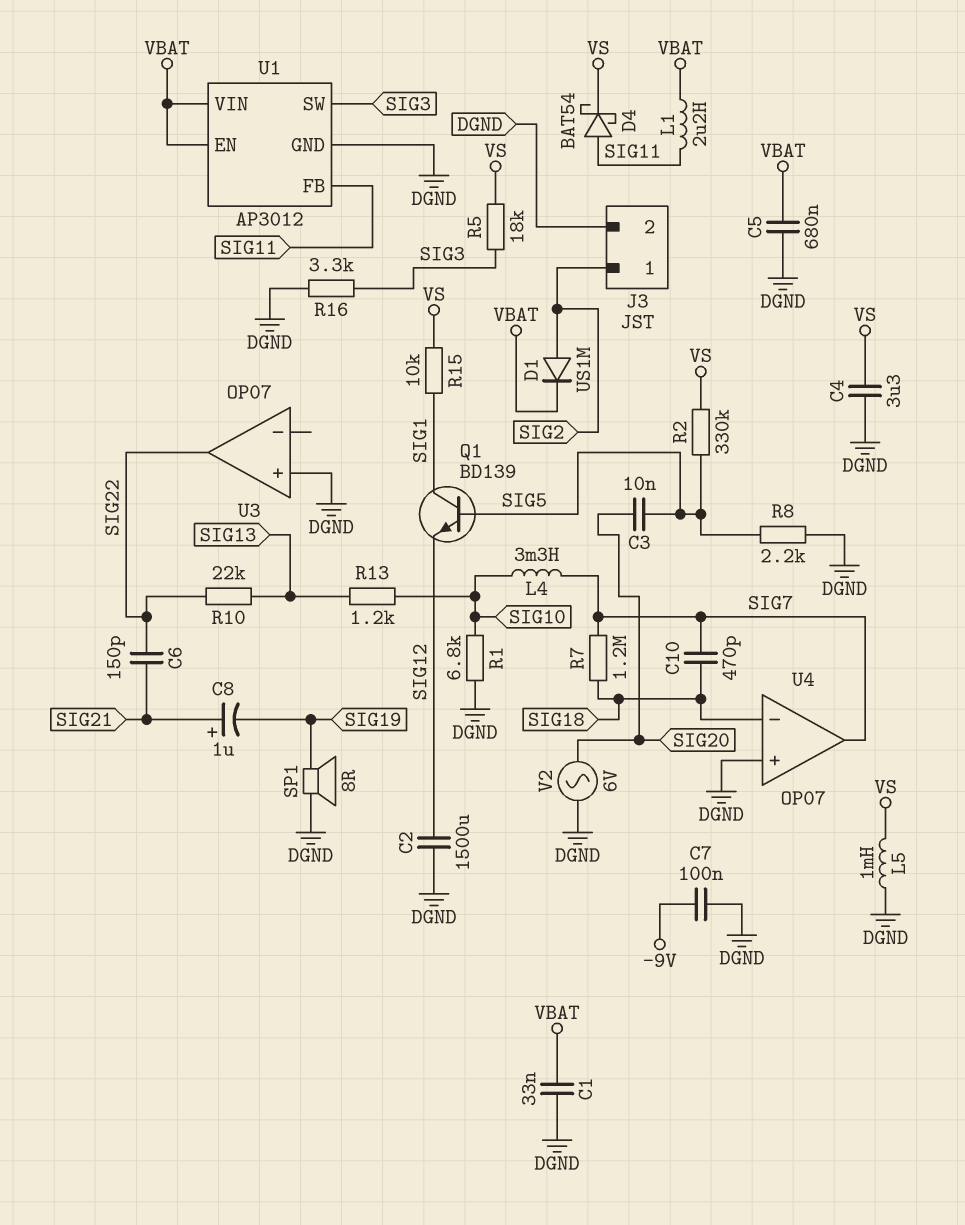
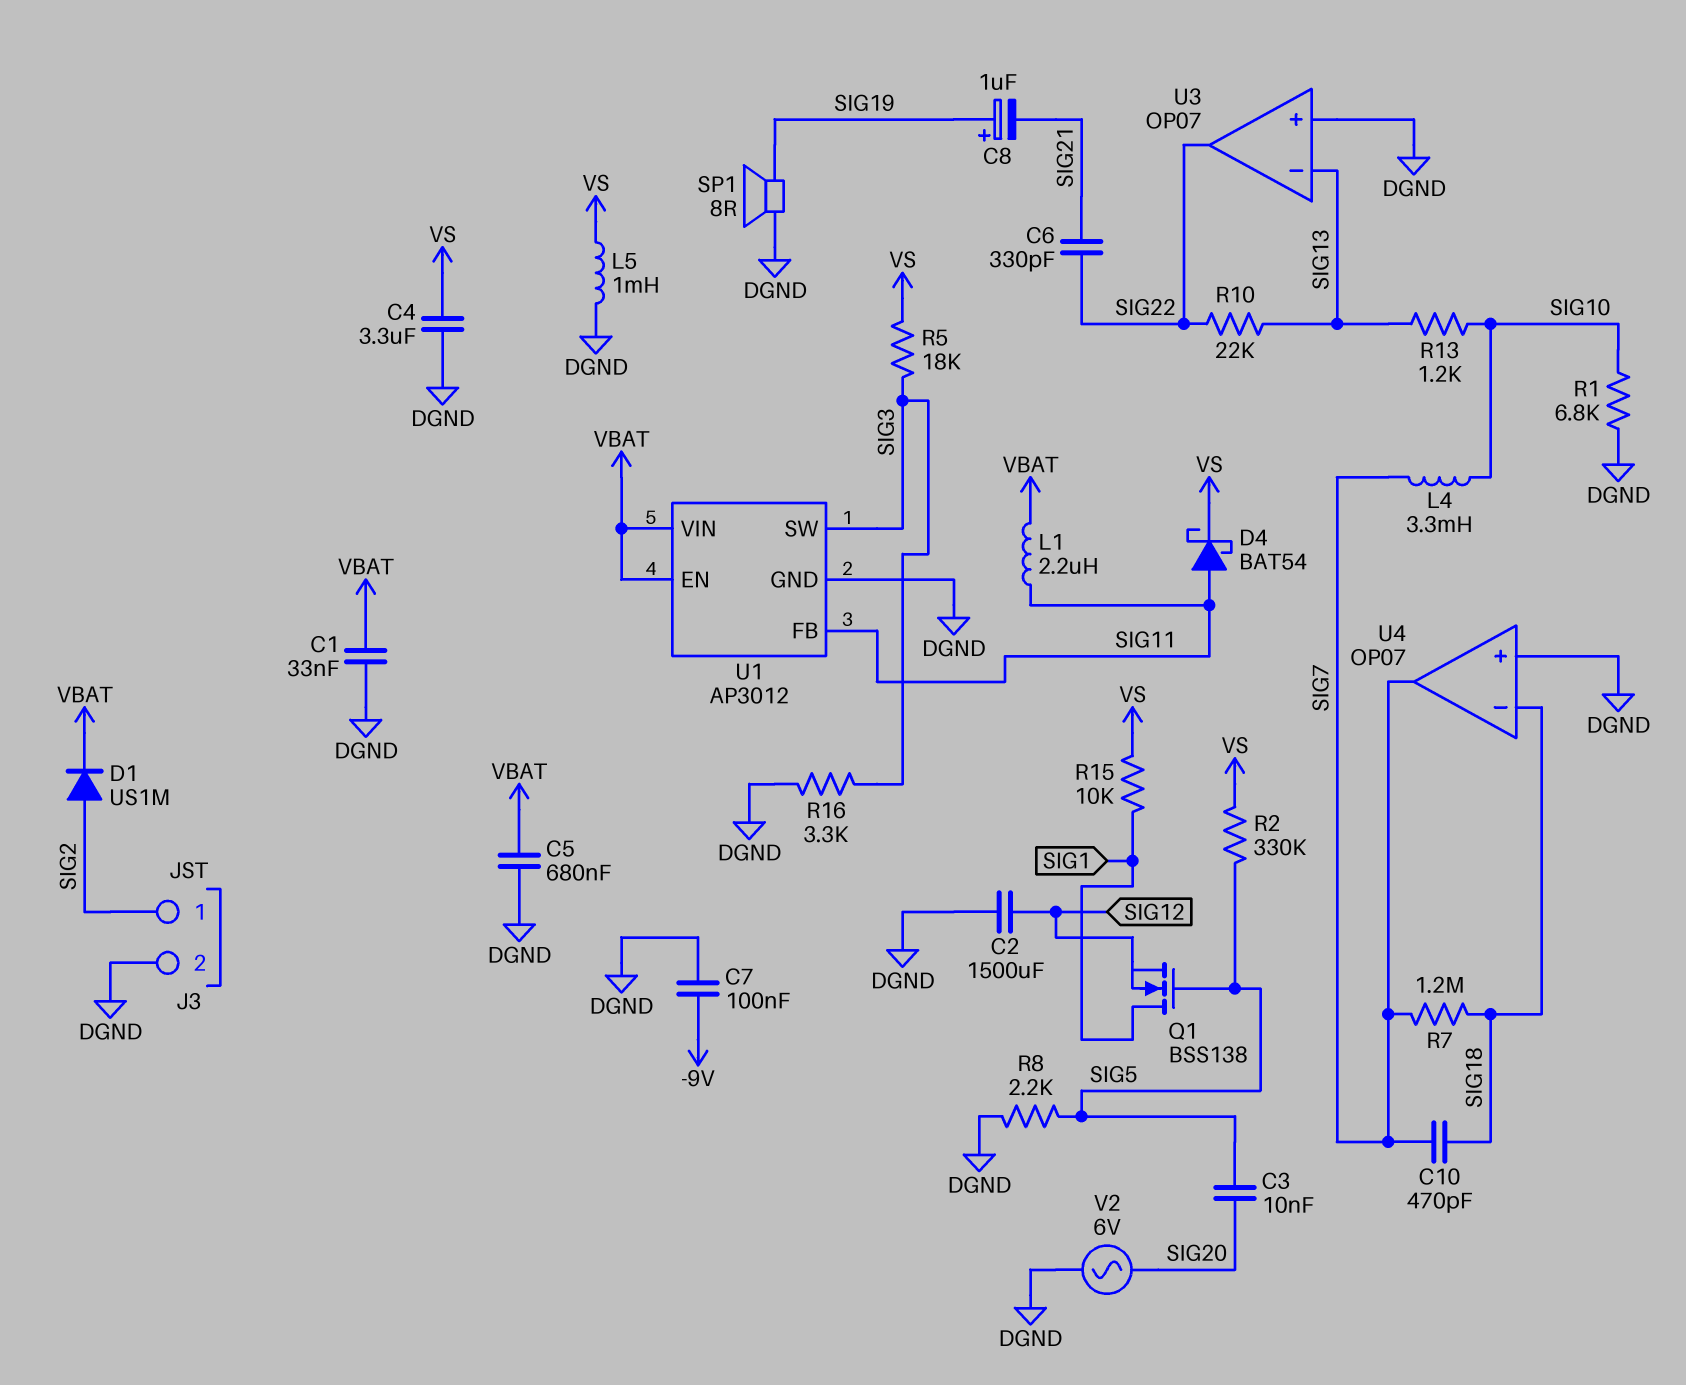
C6: 150pF (SIG21, SIG22) -> 330pF (SIG21, SIG22)
C8: 1uF (plus SIG21, minus SIG19) -> 1uF (plus SIG19, minus SIG21)
Q1: NPN BD139 (B SIG5, C SIG1, E SIG12) -> NMOS BSS138 (G SIG5, D SIG1, S SIG12)
U3 pin in-: none -> SIG13

